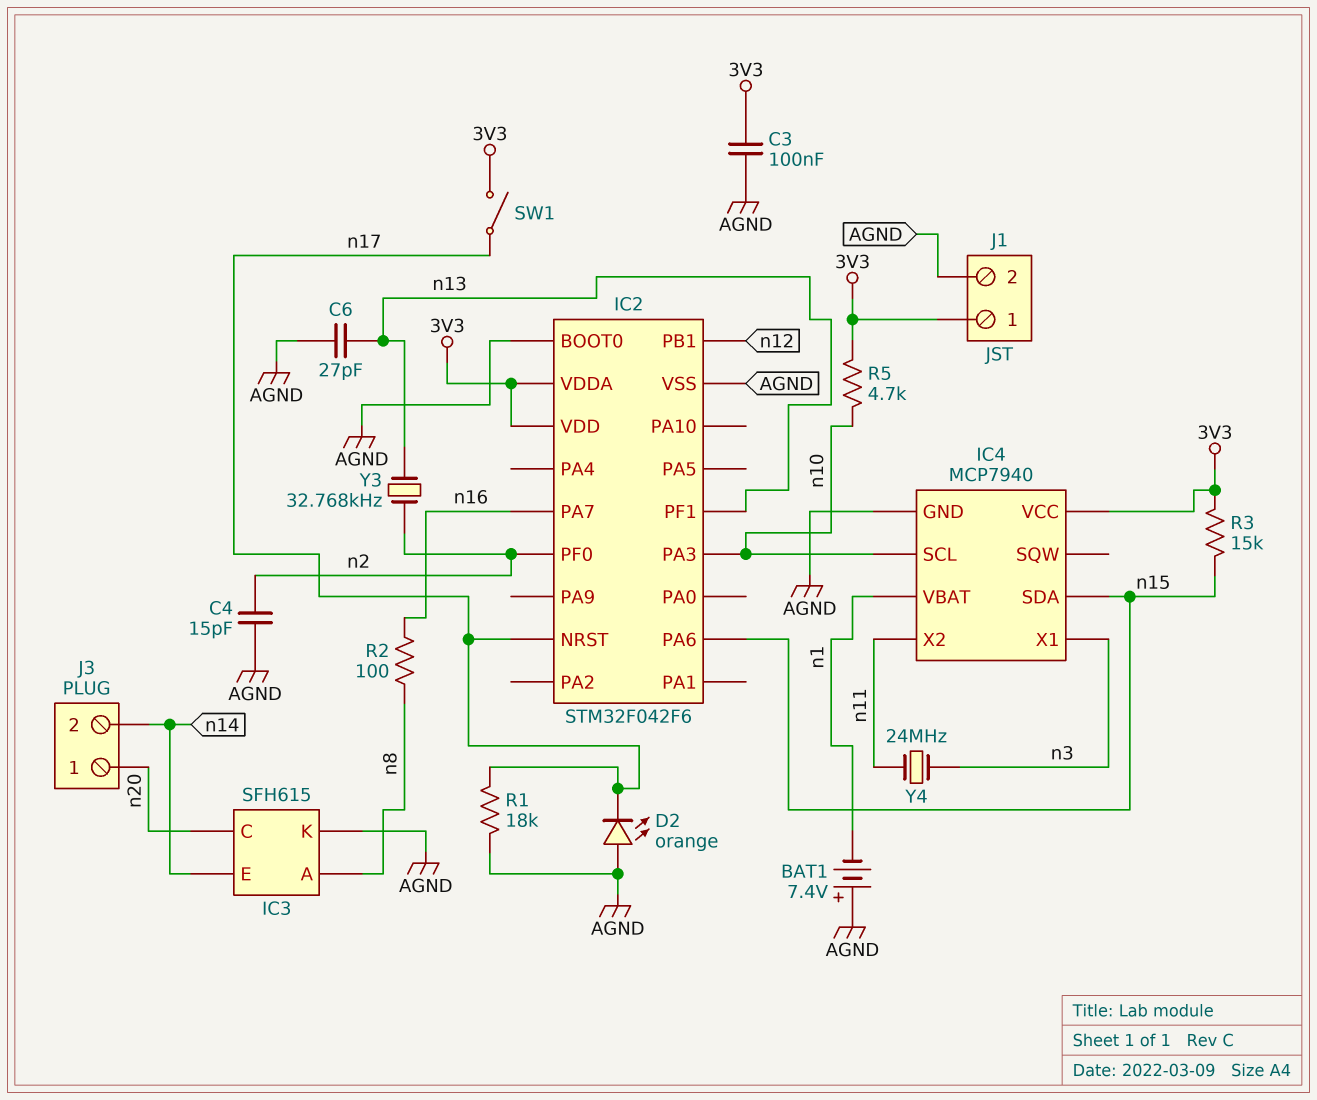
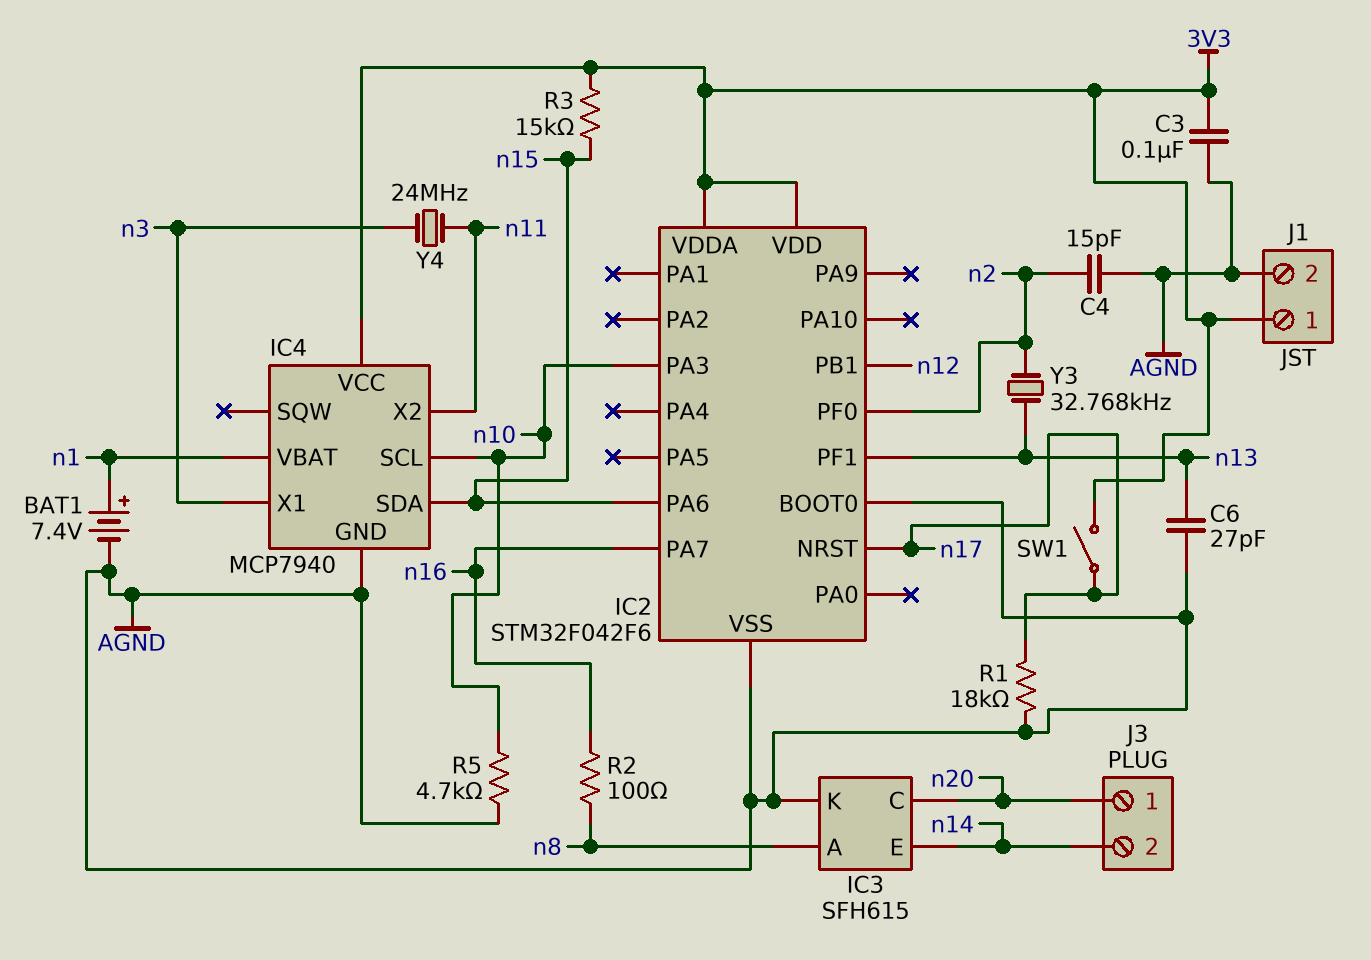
BAT1: 7.4V (plus AGND, minus n1) -> 7.4V (plus n1, minus AGND)
D2: LED orange (A AGND, K n17) -> none
R5: 4.7k (3V3, n10) -> 4.7k (AGND, n10)

